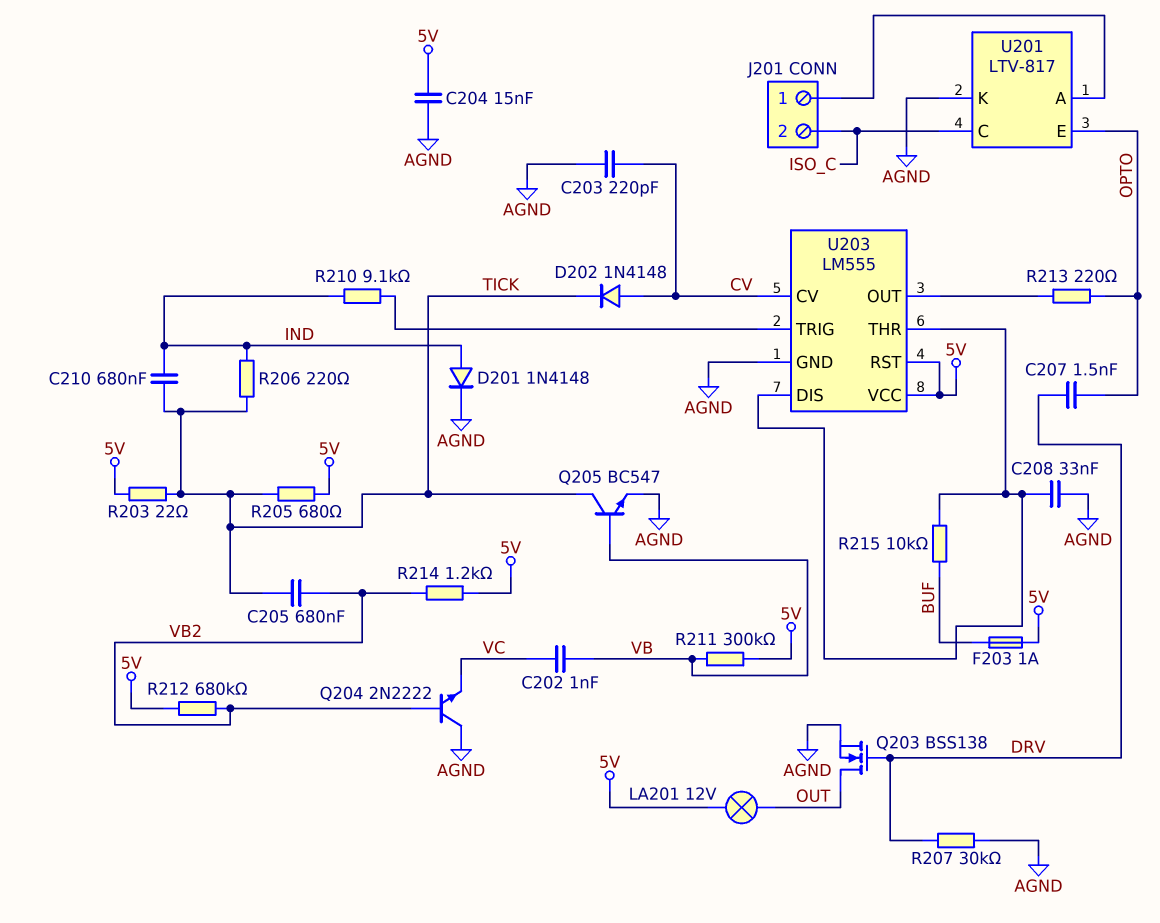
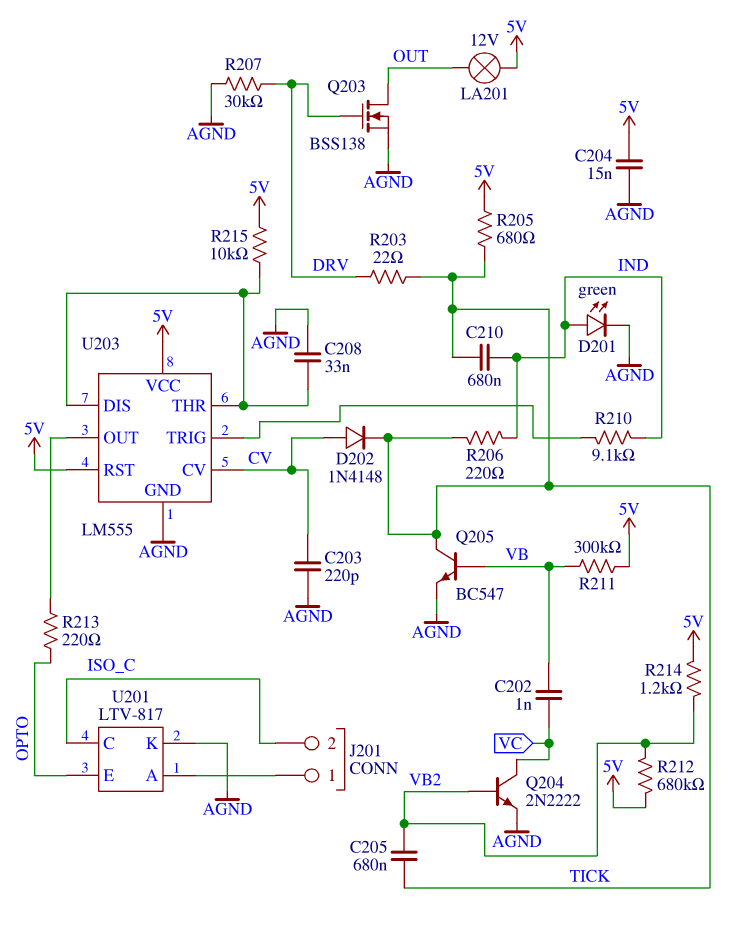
C207: 1.5nF (DRV, OPTO) -> none
D201: diode 1N4148 (A IND, K AGND) -> LED green (A IND, K AGND)
F203: 1A (5V, BUF) -> none
Q204: NPN 2N2222 (B VB2, C AGND, E VC) -> NPN 2N2222 (B VB2, C VC, E AGND)
R203: 22 (5V, TICK) -> 22 (DRV, TICK)
R215: 10k (BUF, U203/DIS) -> 10k (5V, U203/DIS)

